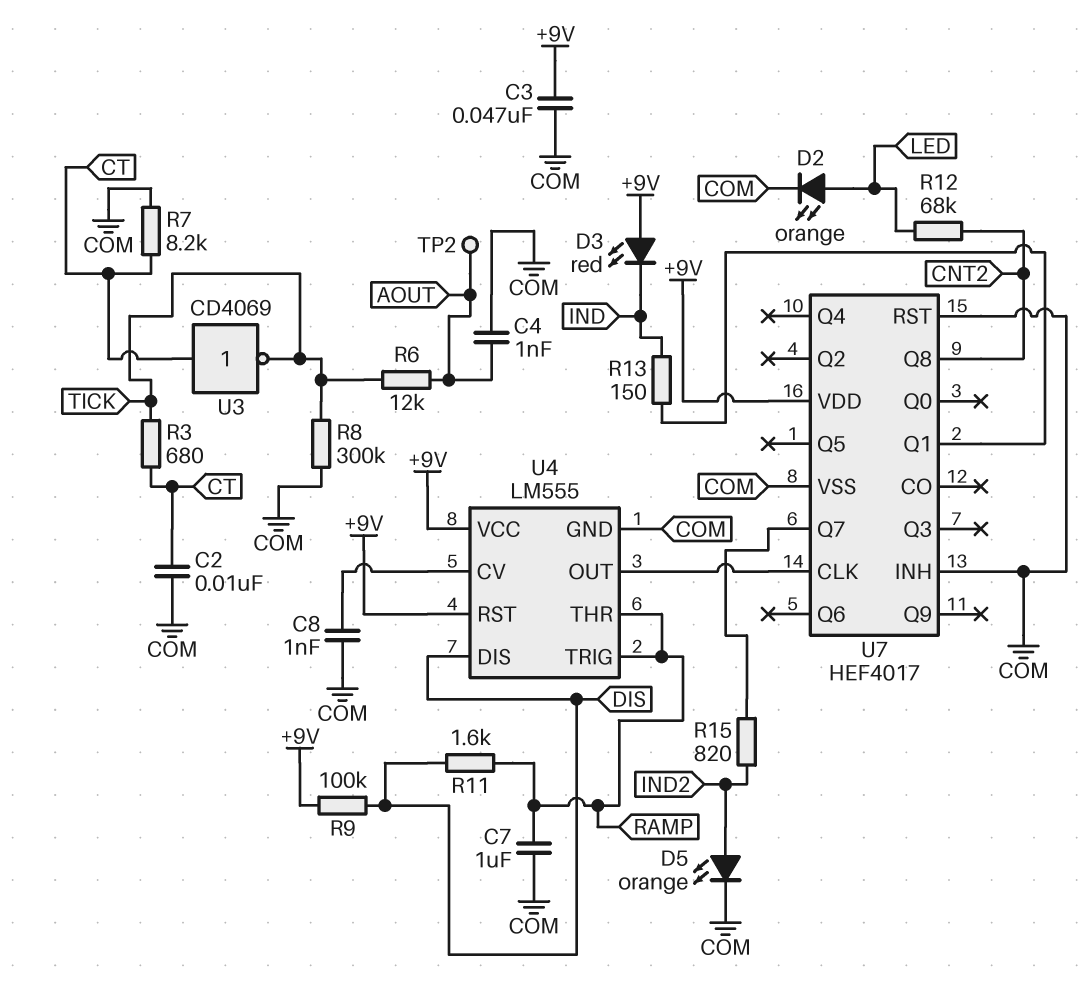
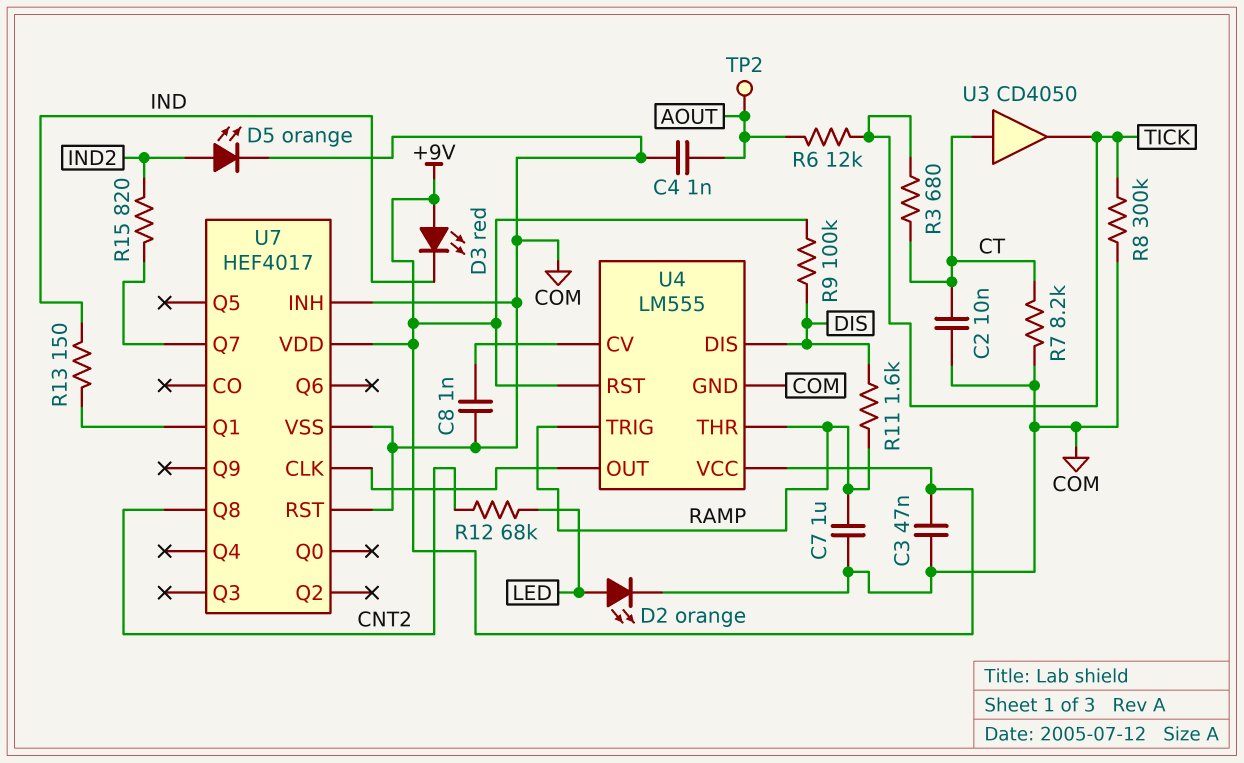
U3: NOT CD4069 (in CT, out TICK) -> buffer CD4050 (in CT, out TICK)

